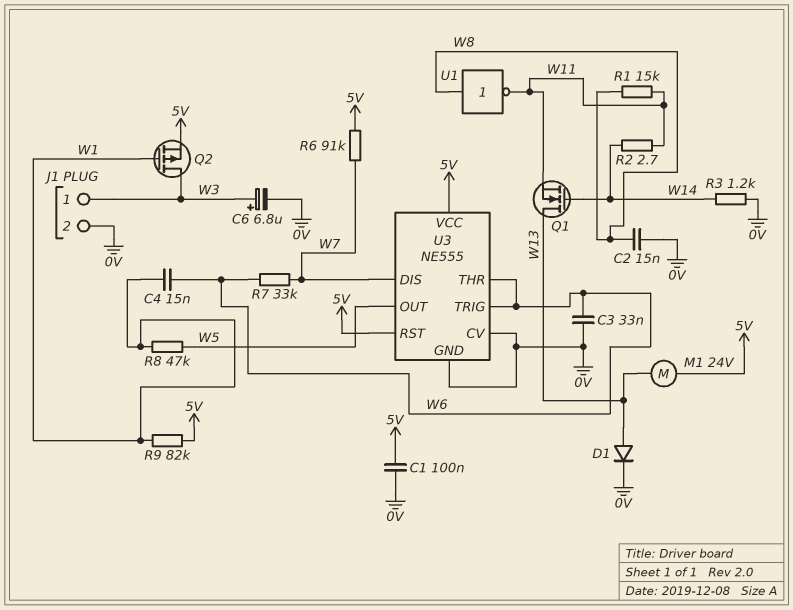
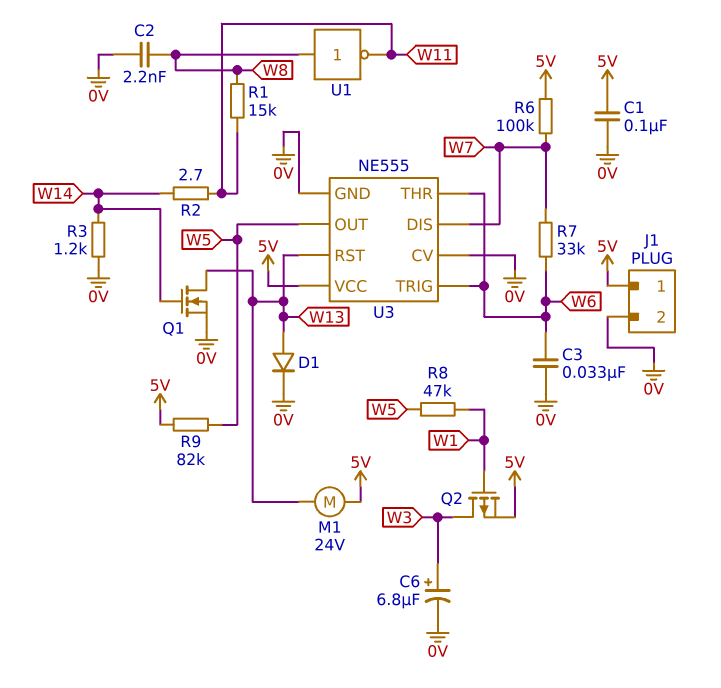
C2: 15nF (0V, W8) -> 2.2nF (0V, W8)
C4: 15nF (W1, W6) -> none
J1 pin 1: W3 -> 5V
Q1: NMOS (G W14, D W13, S W11) -> NMOS (G W14, D W13, S 0V)
R6: 91k (5V, W7) -> 100k (5V, W7)
R9: 82k (5V, W1) -> 82k (5V, W5)
U3 pin RST: 5V -> W13

